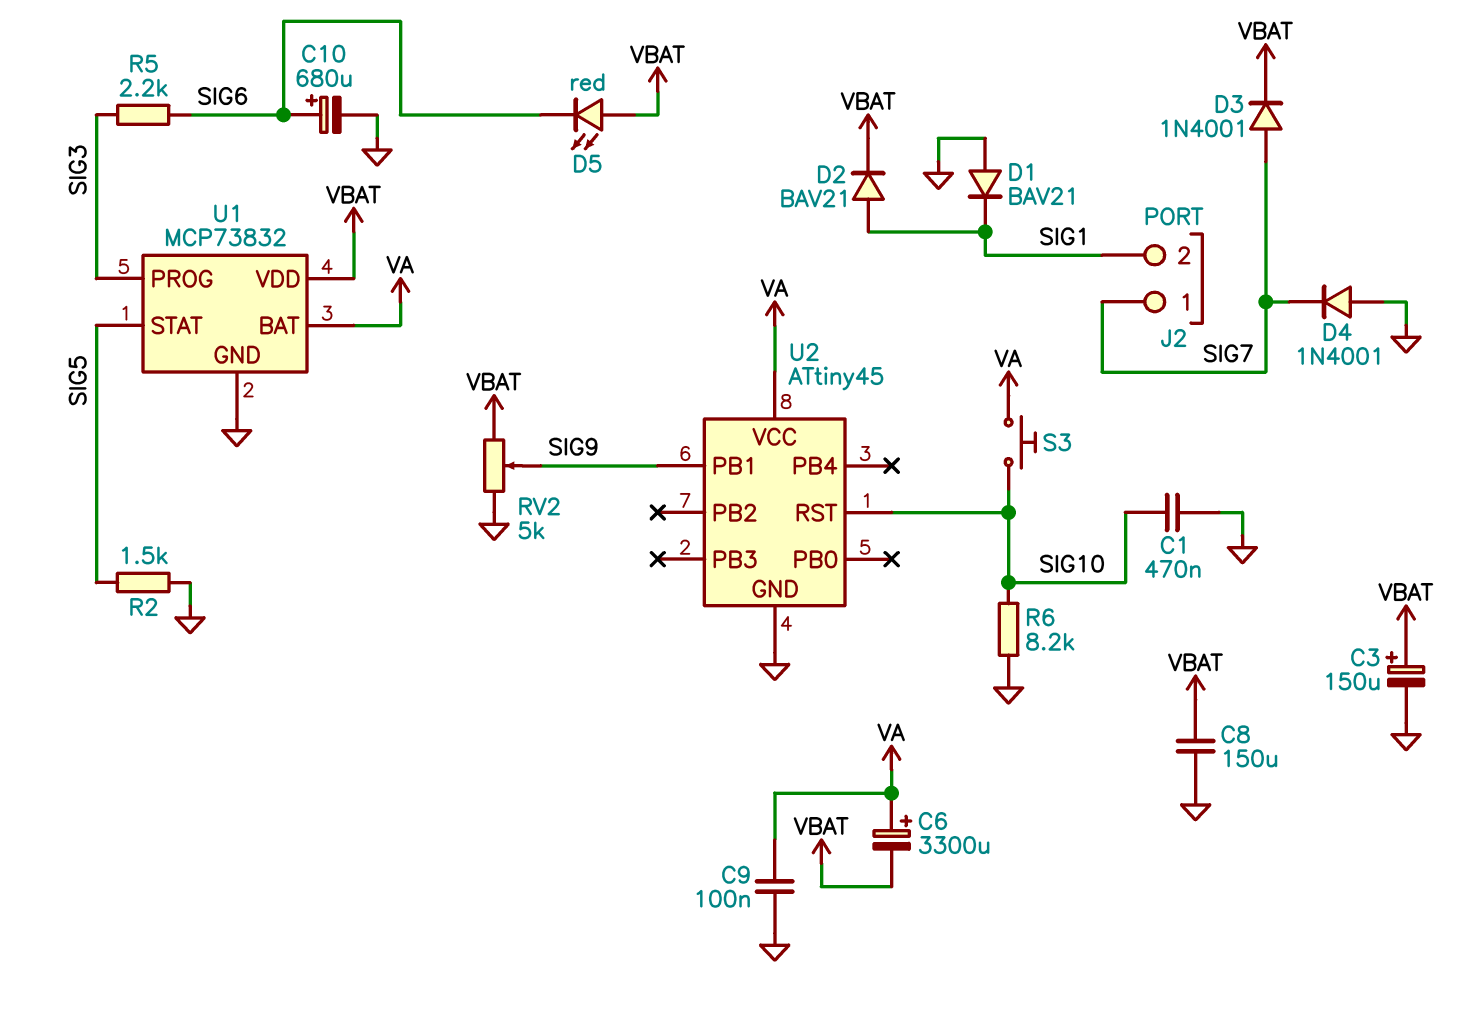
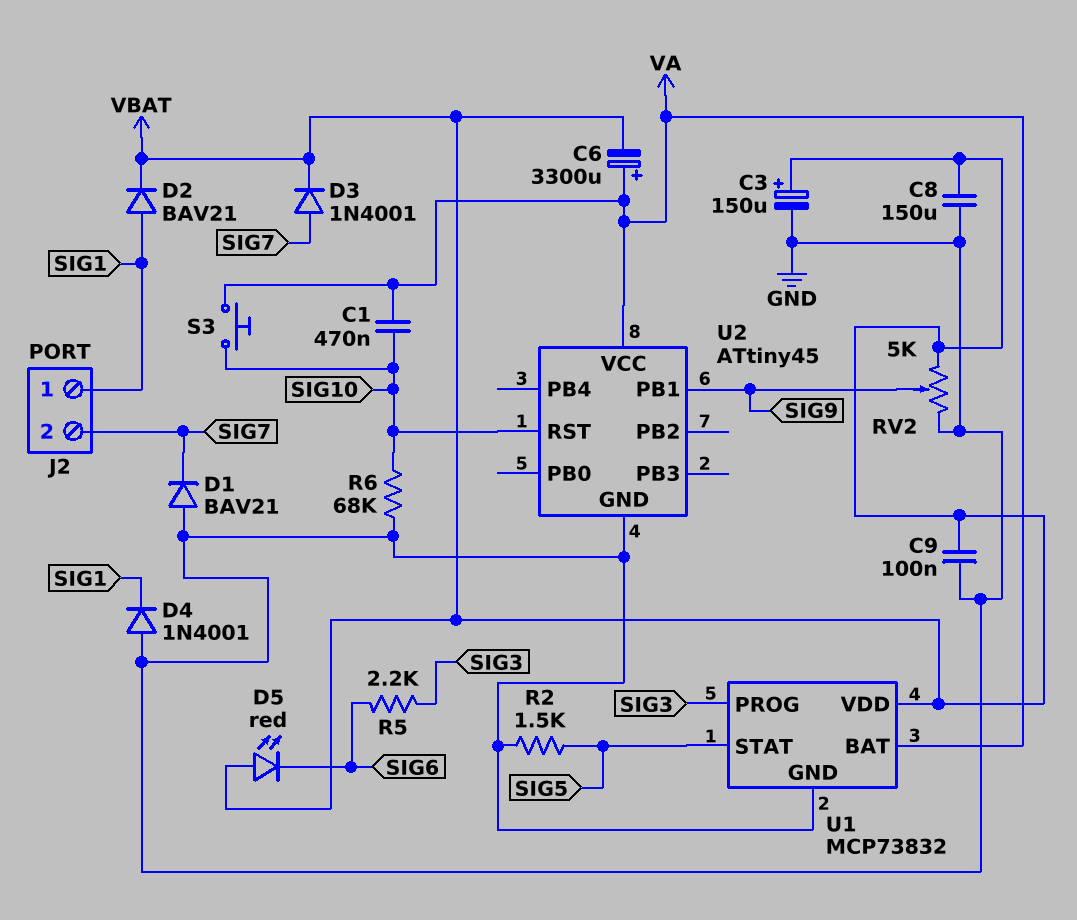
C1: 470nF (GND, SIG10) -> 470nF (SIG10, VA)
C9: 100nF (GND, VA) -> 100nF (GND, VBAT)
C10: 680uF (plus SIG6, minus GND) -> none
D1: diode BAV21 (A GND, K SIG1) -> diode BAV21 (A GND, K SIG7)
D4: diode 1N4001 (A GND, K SIG7) -> diode 1N4001 (A GND, K SIG1)
J2 pin 1: SIG7 -> SIG1
J2 pin 2: SIG1 -> SIG7
R6: 8.2k (GND, SIG10) -> 68k (GND, SIG10)

